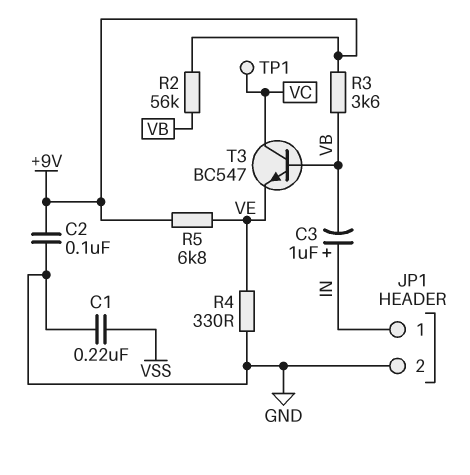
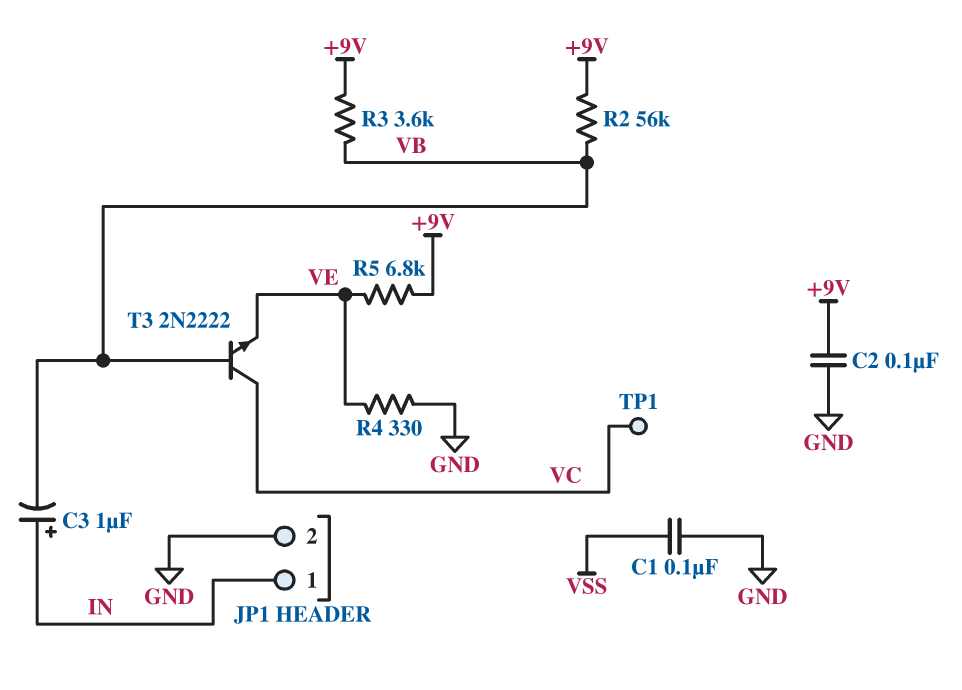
C1: 220nF (GND, VSS) -> 100nF (GND, VSS)
T3: NPN BC547 (B VB, C VC, E VE) -> NPN 2N2222 (B VB, C VC, E VE)

